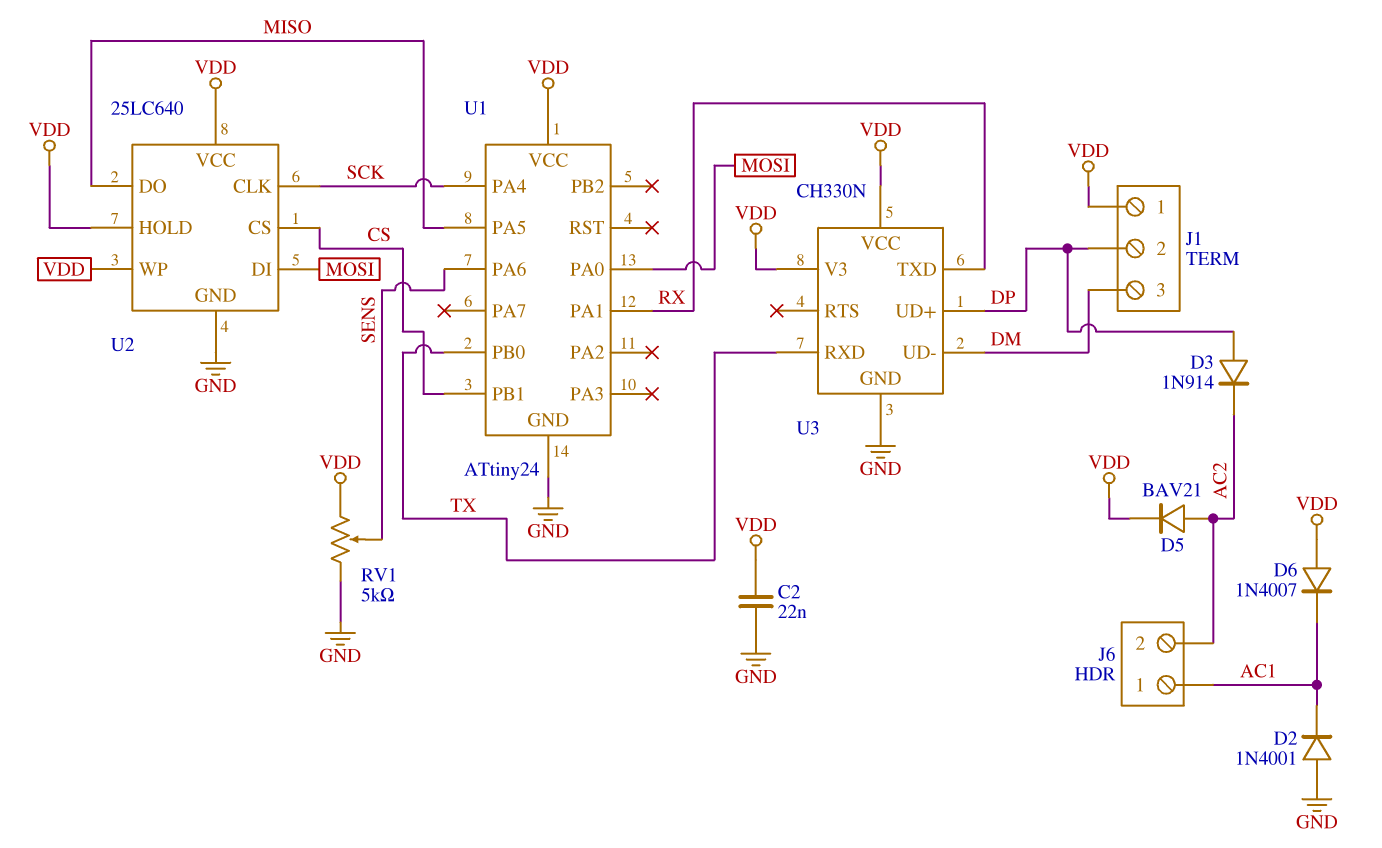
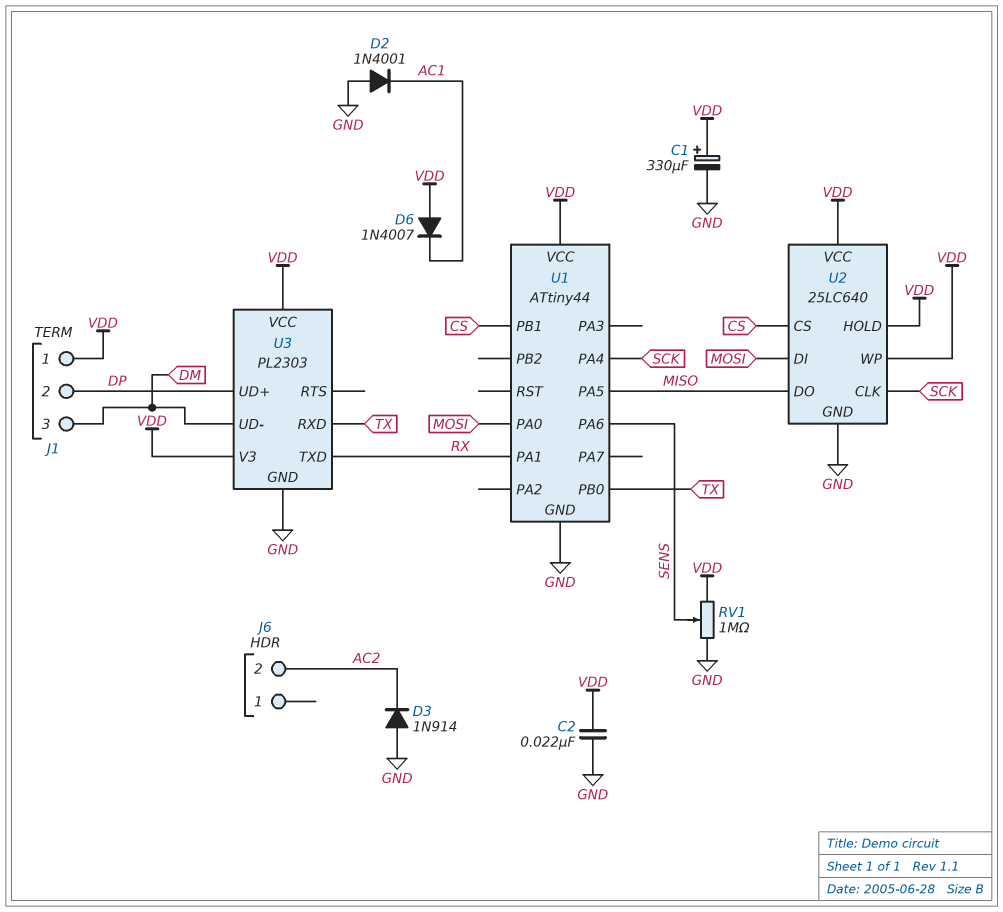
C1: none -> 330uF (plus VDD, minus GND)
D3: diode 1N914 (A DP, K AC2) -> diode 1N914 (A GND, K AC2)
D5: diode BAV21 (A AC2, K VDD) -> none
J6 pin 1: AC1 -> none
RV1: 5k (GND, VDD, wiper SENS) -> 1M (GND, VDD, wiper SENS)
U1: ATtiny24 -> ATtiny44
U3: CH330N -> PL2303

